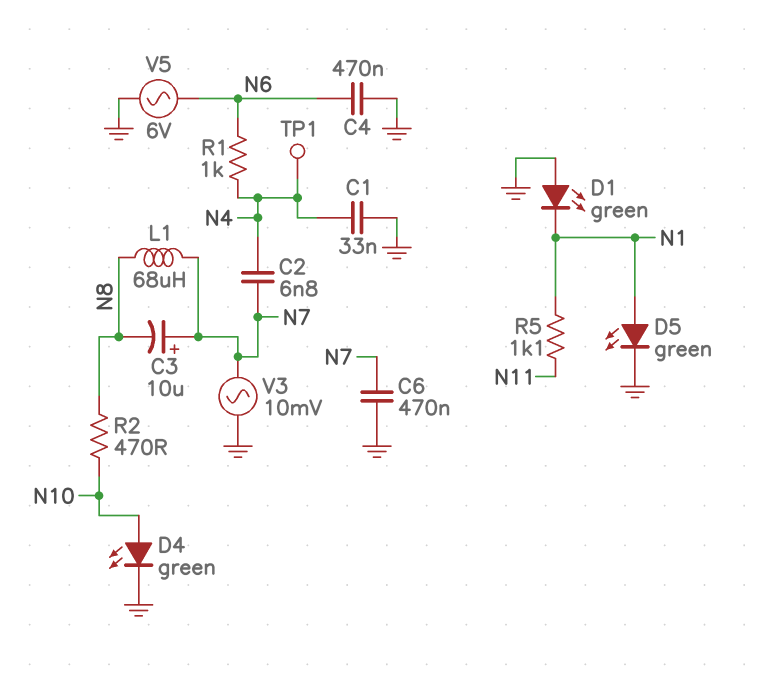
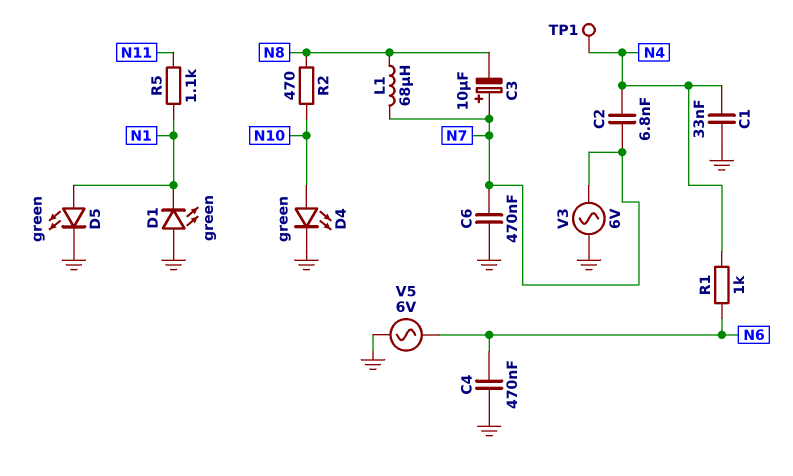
V3: AC 10mV (GND, N7) -> AC 6V (GND, N7)

